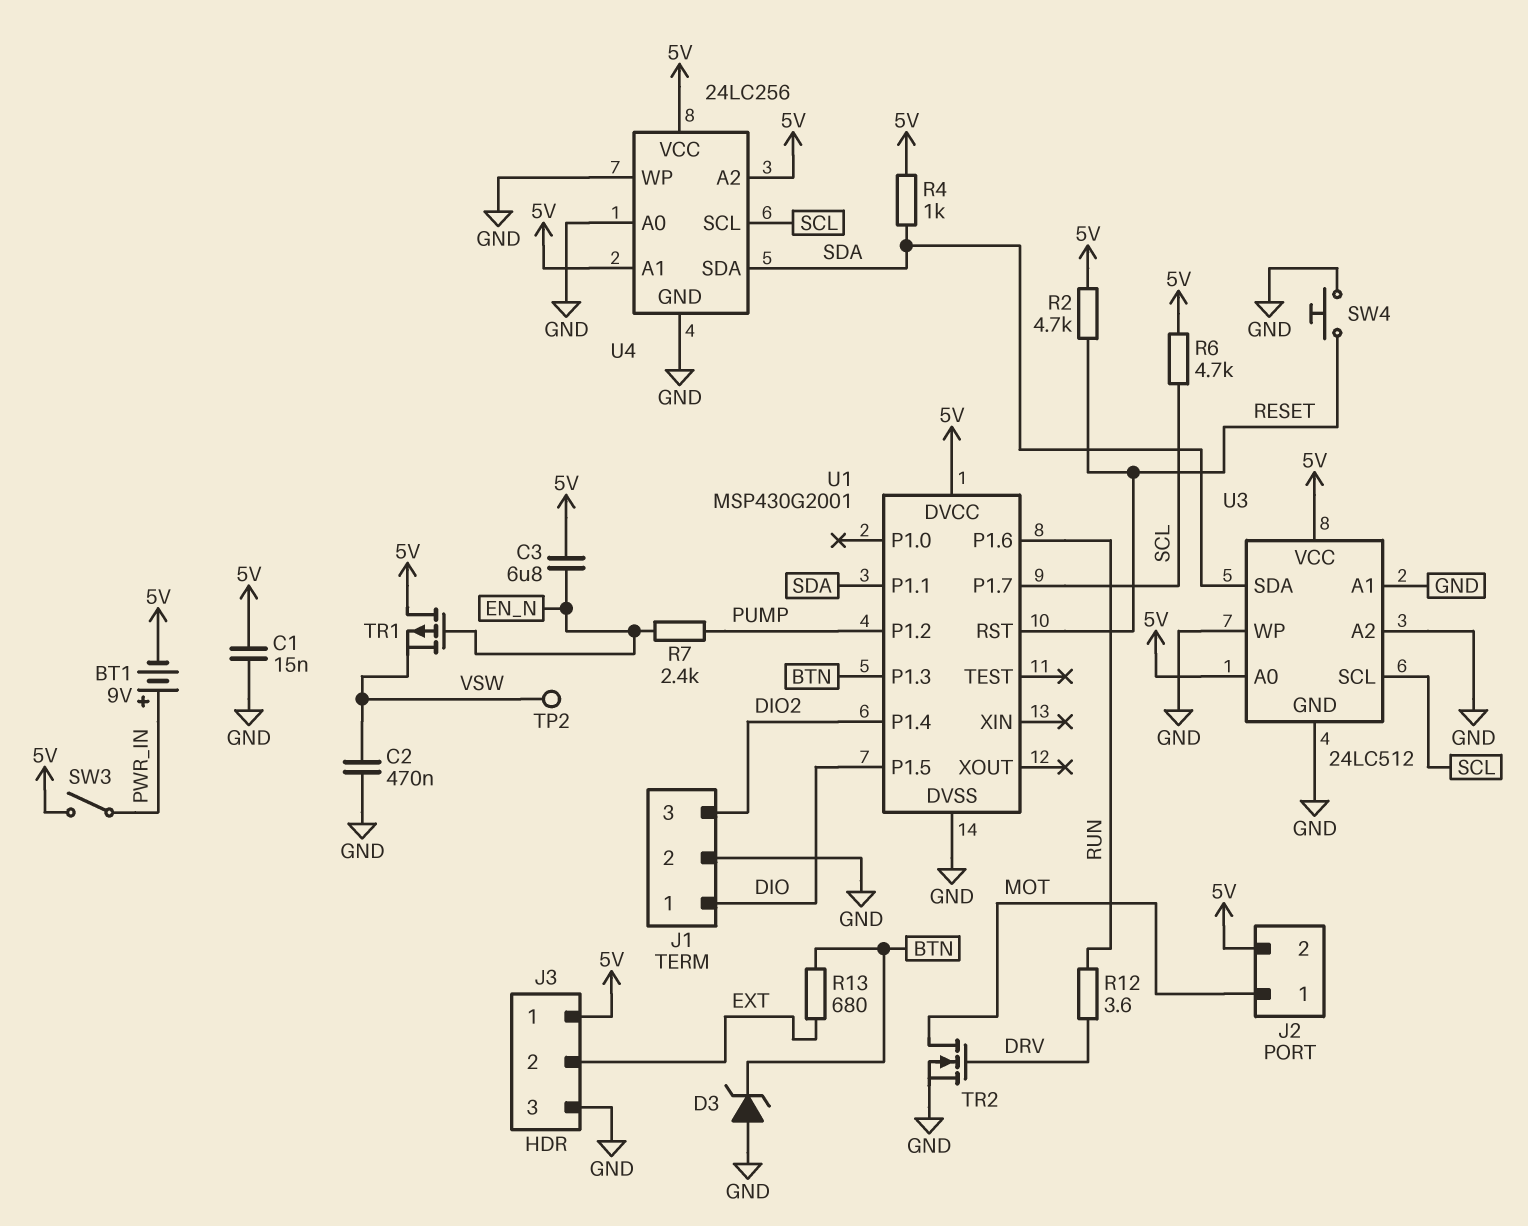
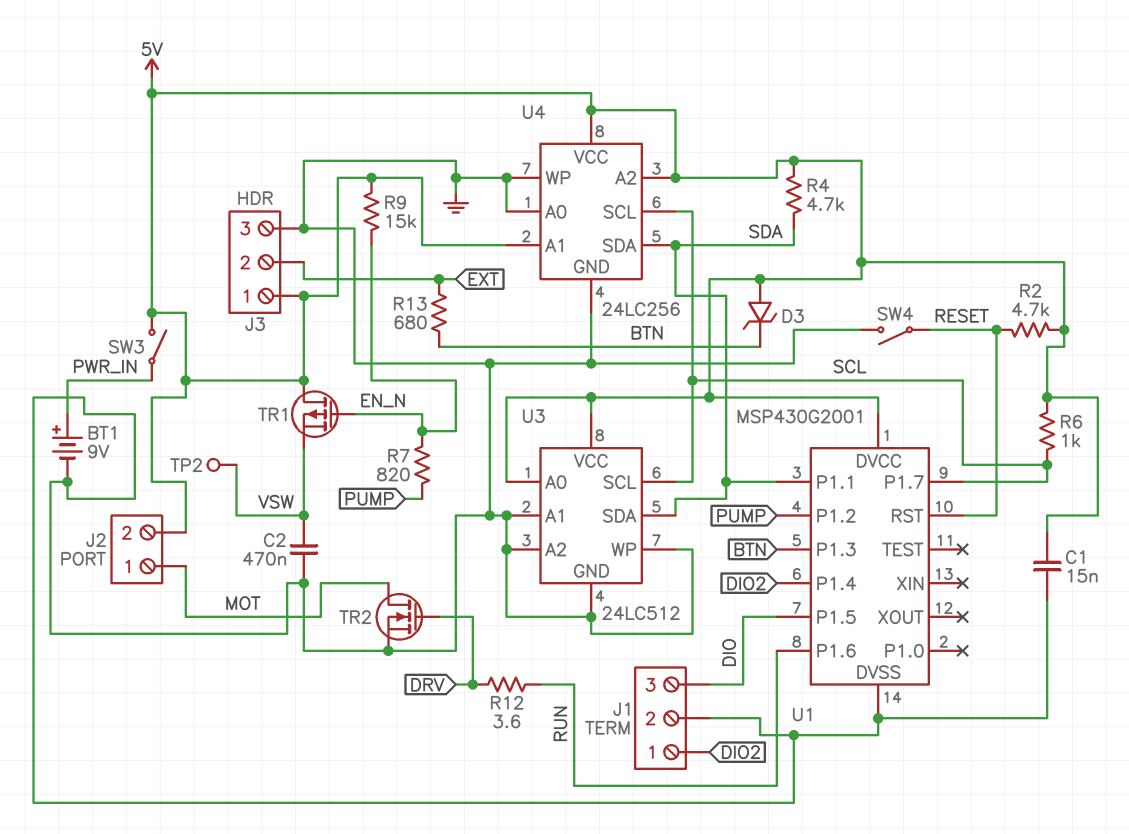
BT1: 9V (plus PWR_IN, minus 5V) -> 9V (plus PWR_IN, minus GND)
C3: 6.8uF (5V, EN_N) -> none
D3: zener (A GND, K BTN) -> zener (A 5V, K BTN)
J1 pin 1: DIO -> DIO2
J1 pin 3: DIO2 -> DIO
R4: 1k (5V, SDA) -> 4.7k (5V, SDA)
R6: 4.7k (5V, SCL) -> 1k (5V, SCL)
R7: 2.4k (EN_N, PUMP) -> 820 (EN_N, PUMP)
R9: none -> 15k (5V, EN_N)
SW4: button (GND, RESET) -> switch (GND, RESET)

